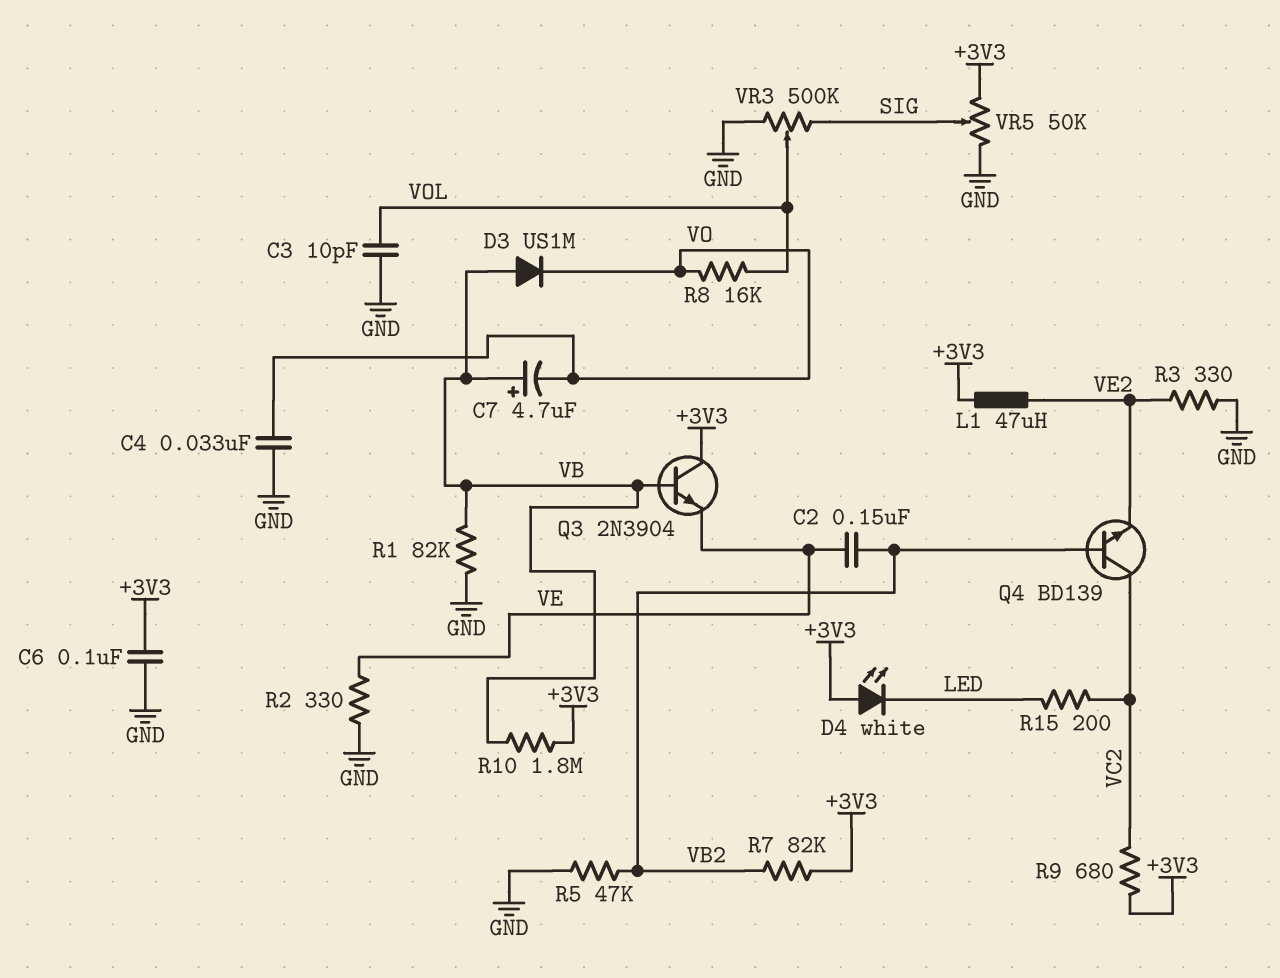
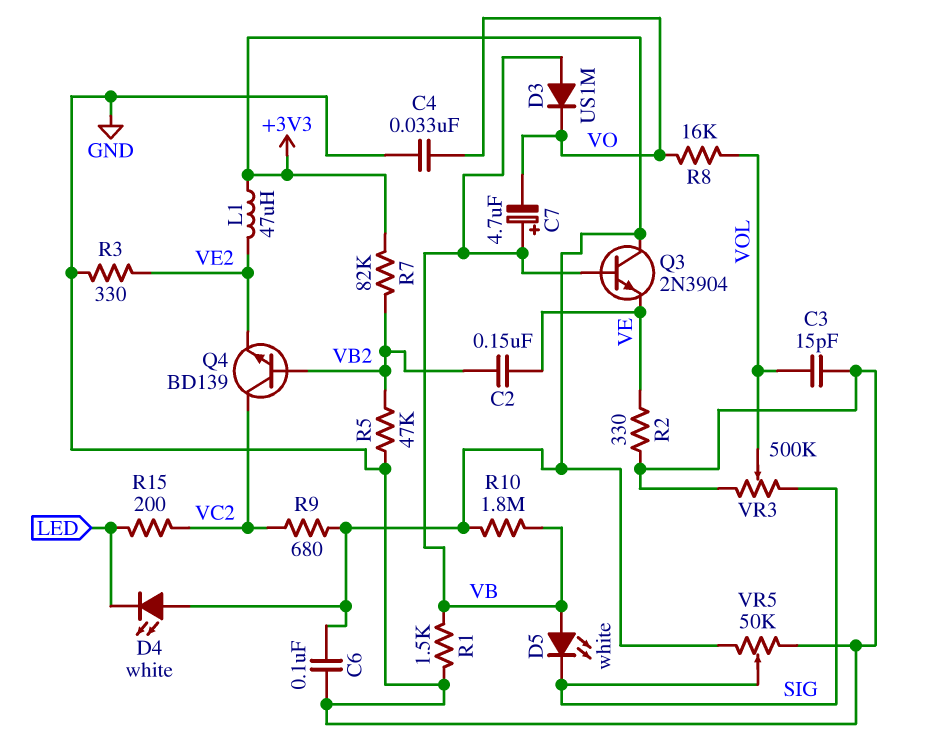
C3: 10pF (GND, VOL) -> 15pF (GND, VOL)
D5: none -> LED white (A VB, K SIG)
R1: 82k (GND, VB) -> 1.5k (GND, VB)

